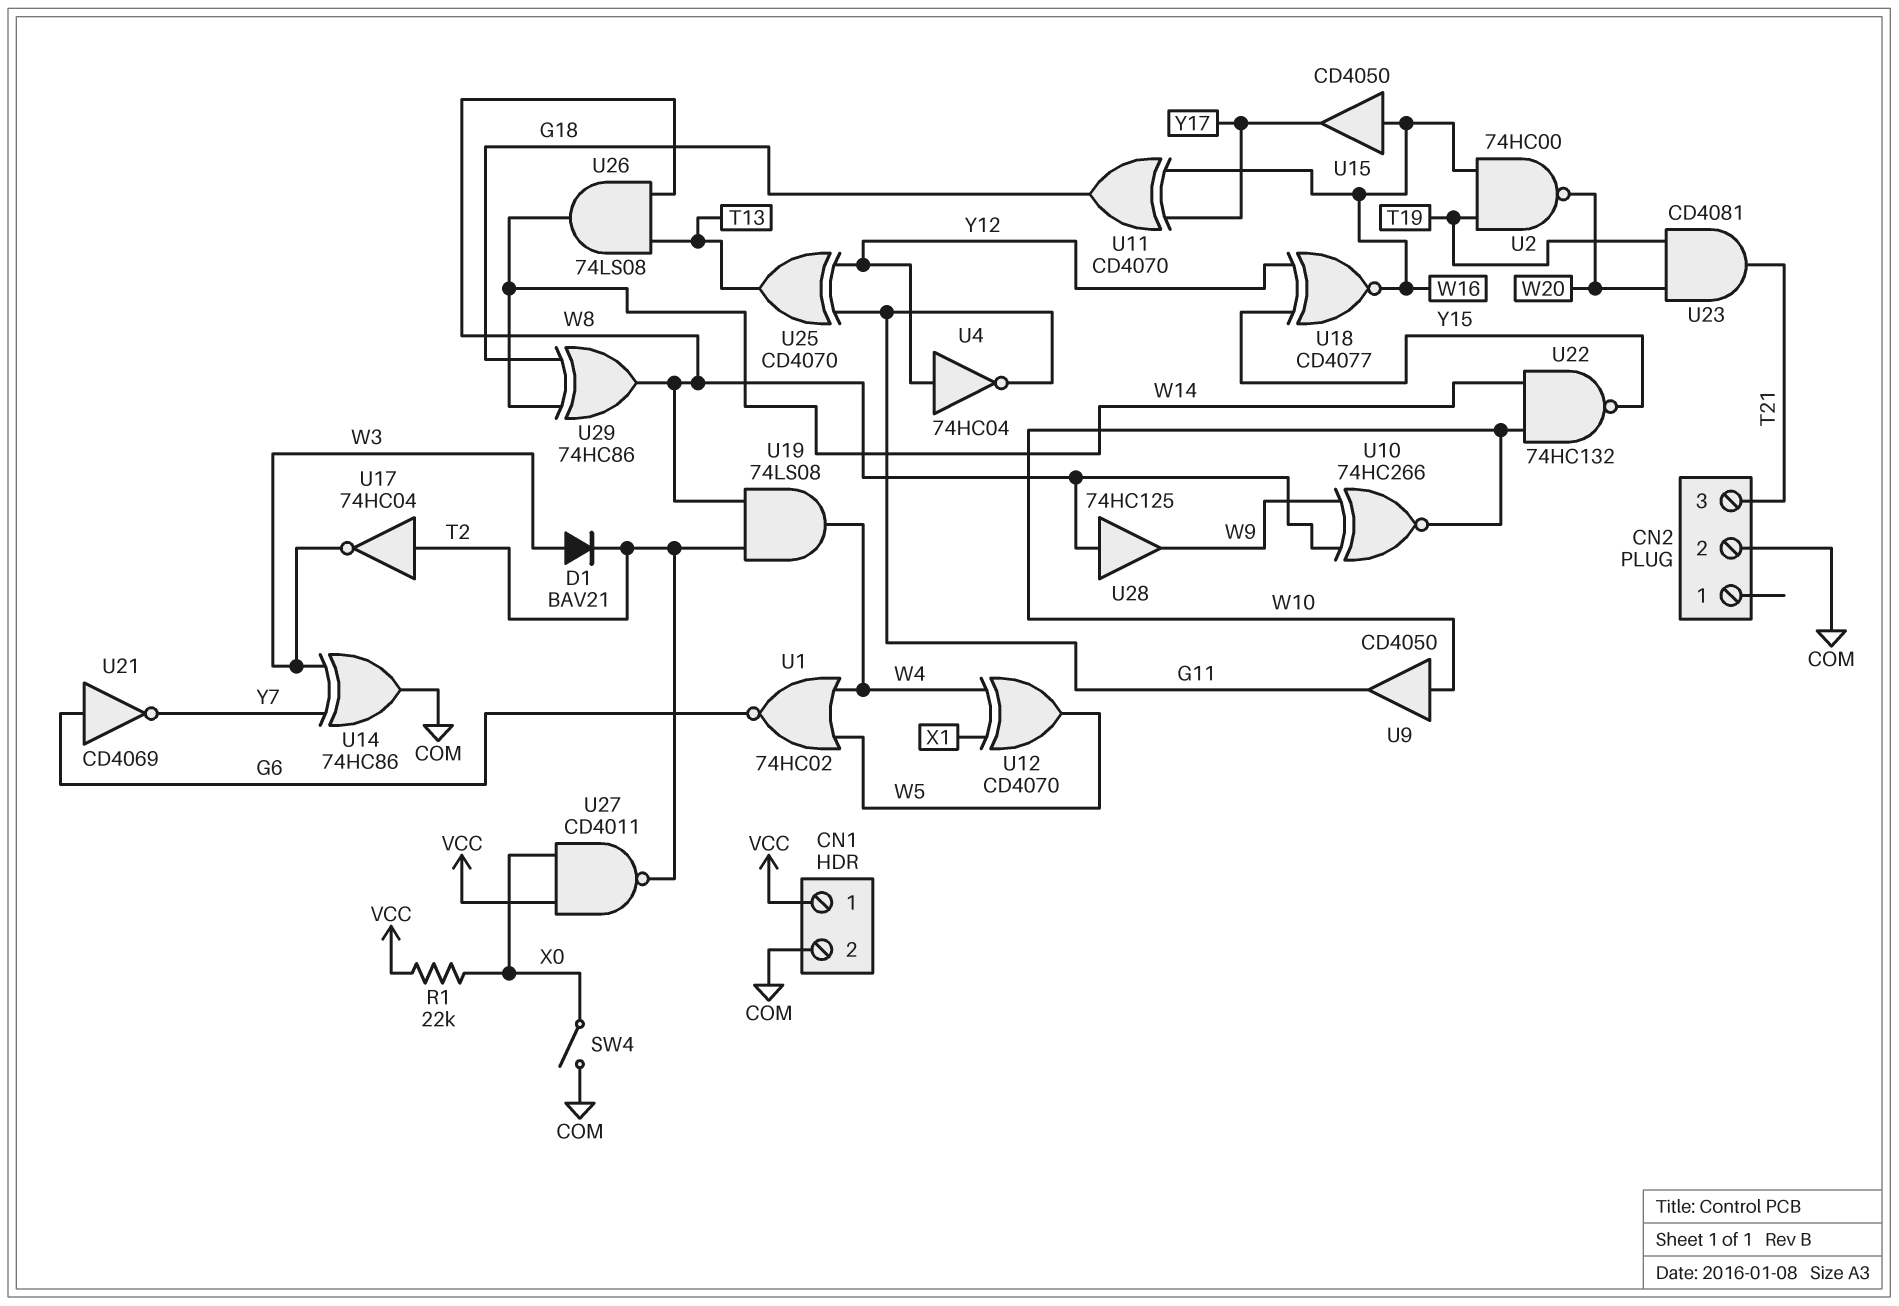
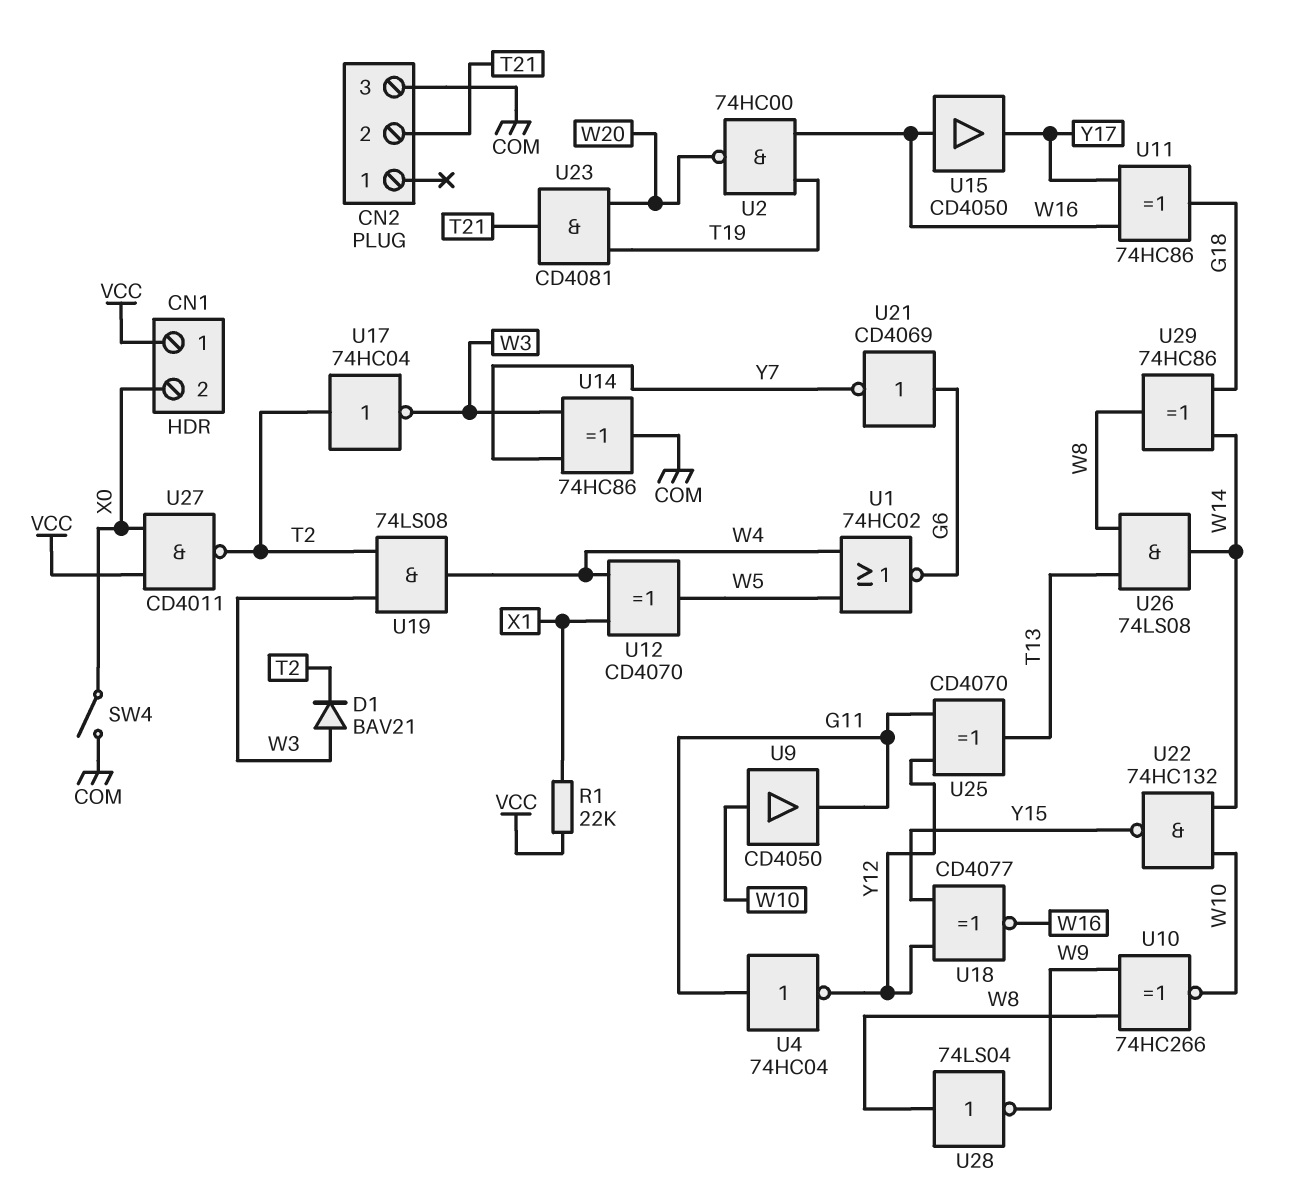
CN1 pin 2: COM -> X0
CN2 pin 2: COM -> T21
CN2 pin 3: T21 -> COM
R1: 22k (VCC, X0) -> 22k (VCC, X1)
U4: NOT 74HC04 (in Y12, out G11) -> NOT 74HC04 (in G11, out Y12)
U11: XOR CD4070 (in W16, in Y17, out G18) -> XOR 74HC86 (in W16, in Y17, out G18)
U19: AND 74LS08 (in T2, in W8, out W4) -> AND 74LS08 (in T2, in W3, out W4)
U28: buffer 74HC125 (in W8, out W9) -> NOT 74LS04 (in W8, out W9)

